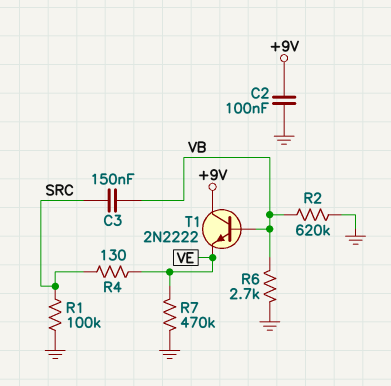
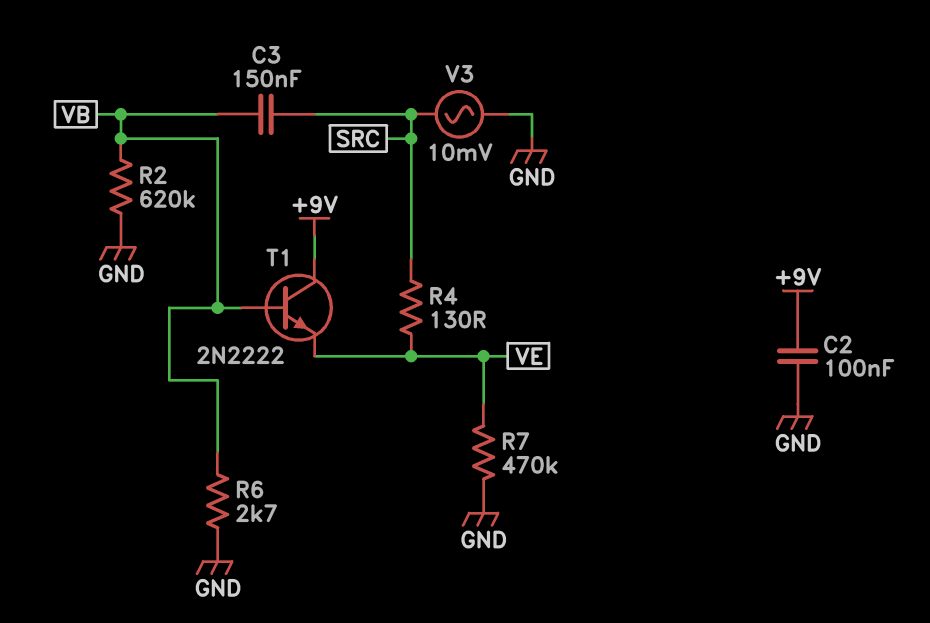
R1: 100k (GND, SRC) -> none
V3: none -> AC 10mV (GND, SRC)

